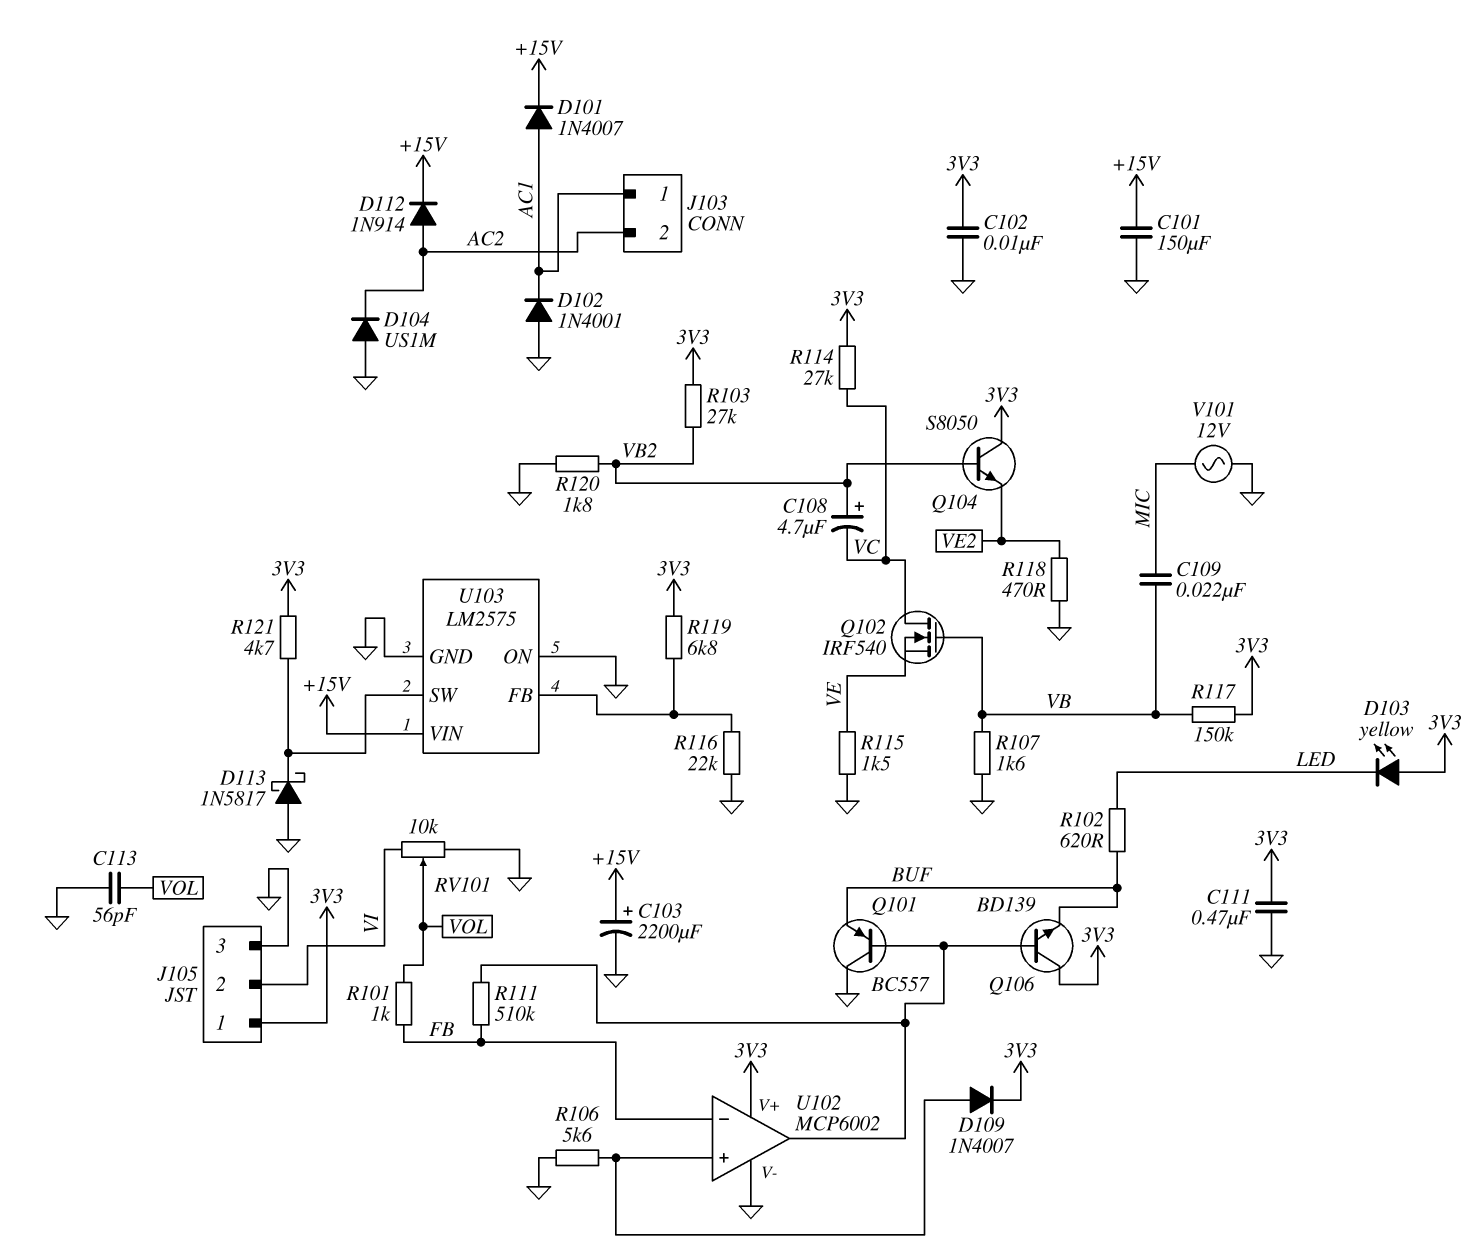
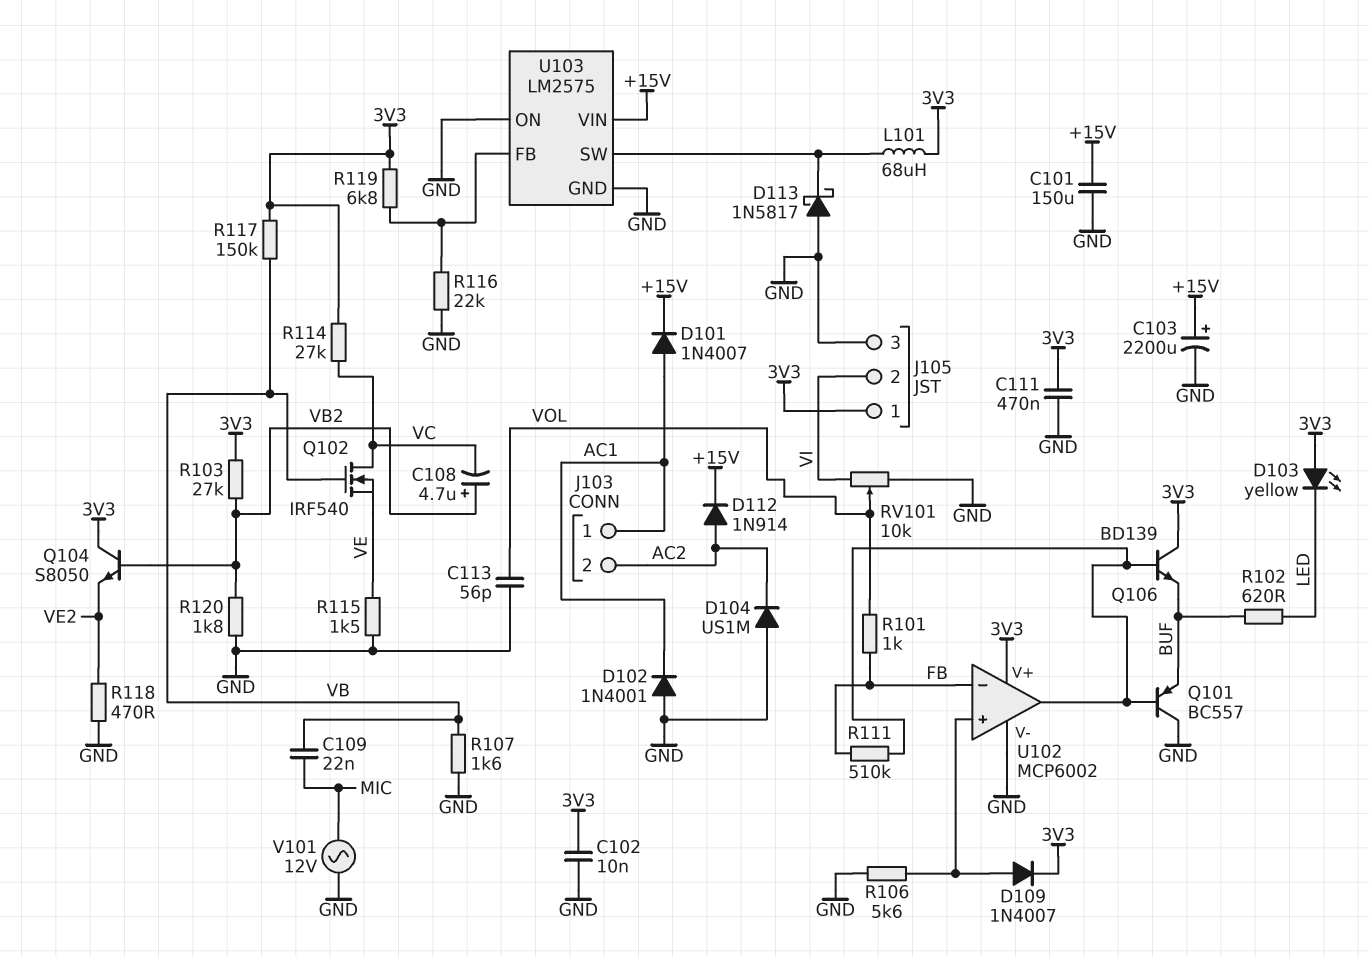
L101: none -> 68uH (3V3, U103/SW)
R121: 4.7k (3V3, U103/SW) -> none

